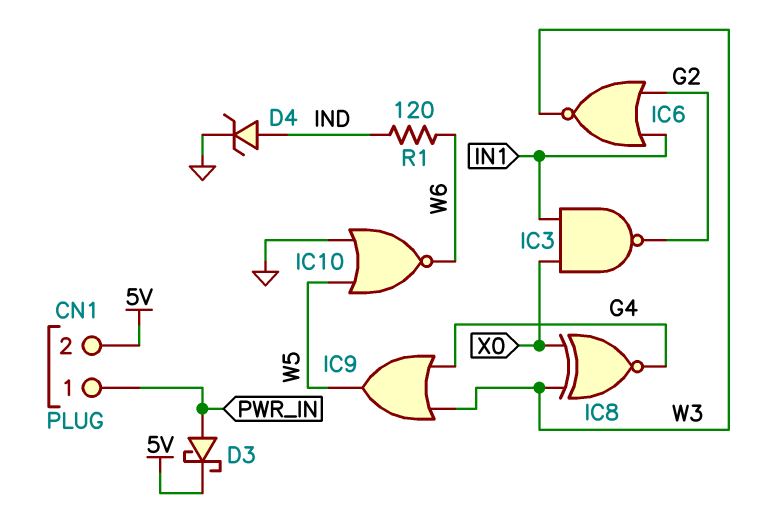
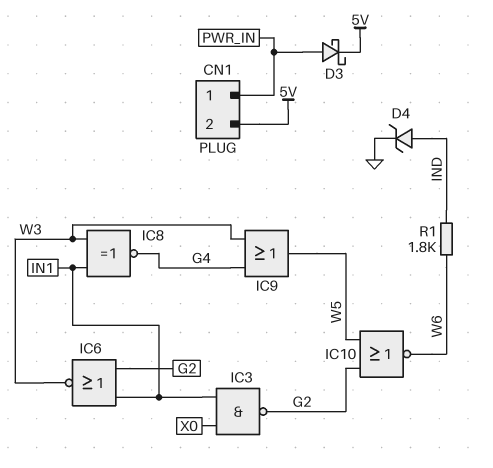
IC8: XNOR (in W3, in X0, out G4) -> XNOR (in IN1, in W3, out G4)
IC10: NOR (in GND, in W5, out W6) -> NOR (in G2, in W5, out W6)
R1: 120 (IND, W6) -> 1.8k (IND, W6)

